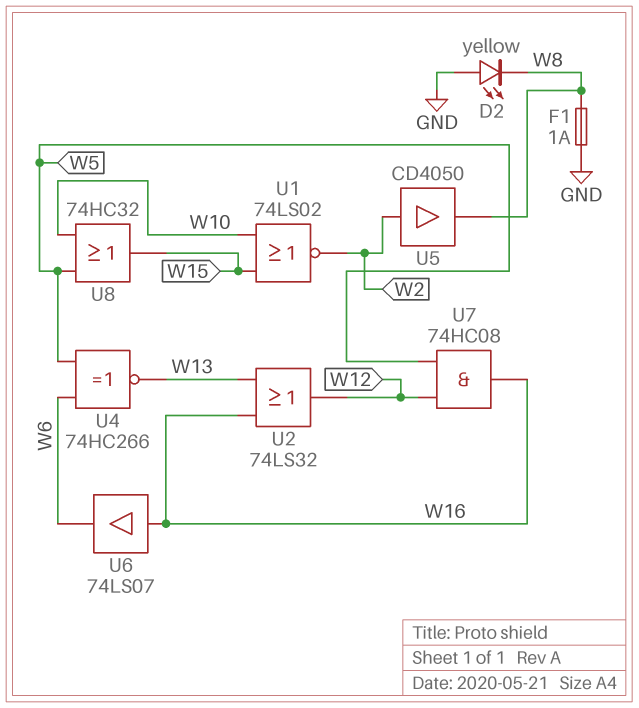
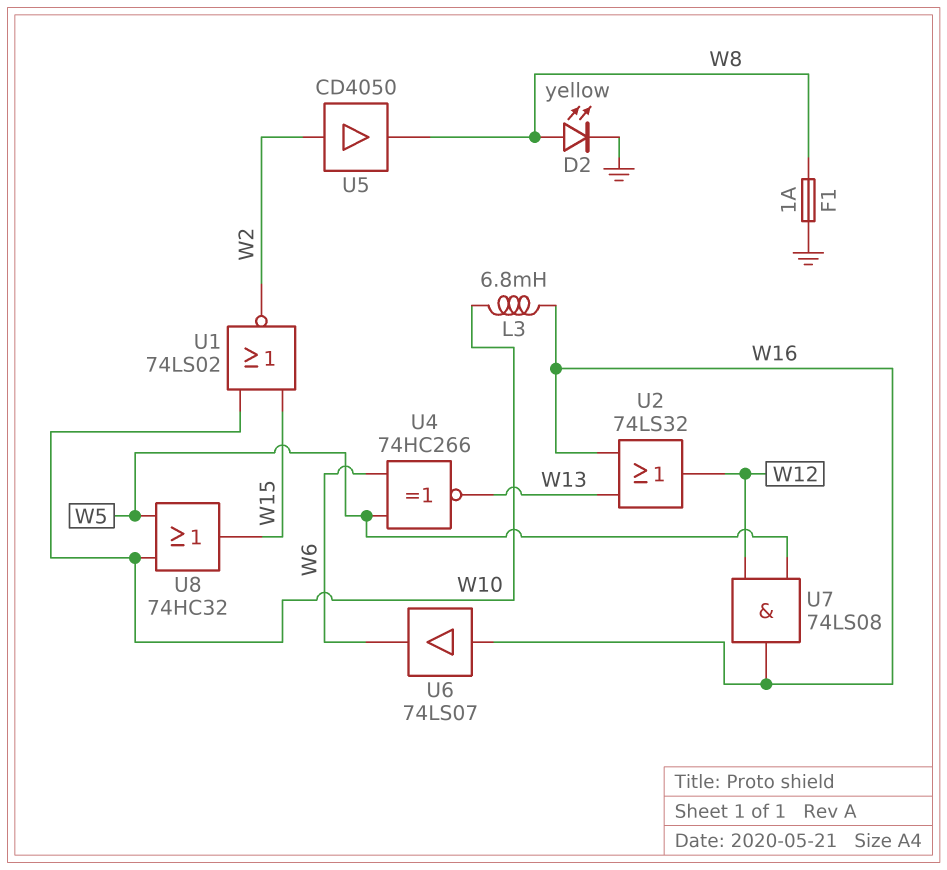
D2: LED yellow (A GND, K W8) -> LED yellow (A W8, K GND)
L3: none -> 6.8mH (W10, W16)
U7: AND 74HC08 (in W5, in W12, out W16) -> AND 74LS08 (in W5, in W12, out W16)

